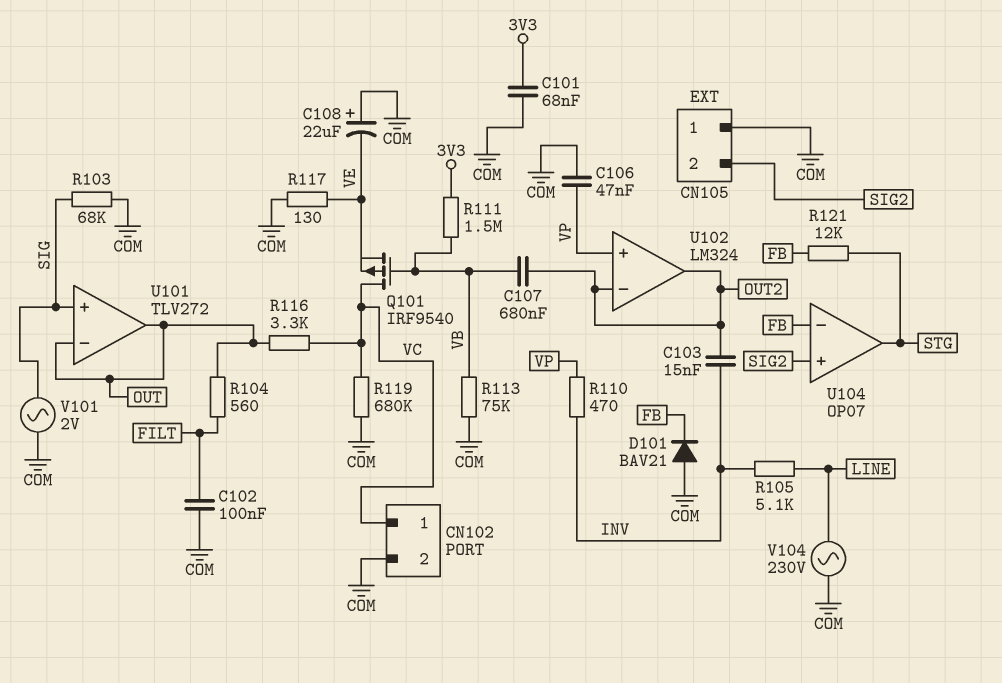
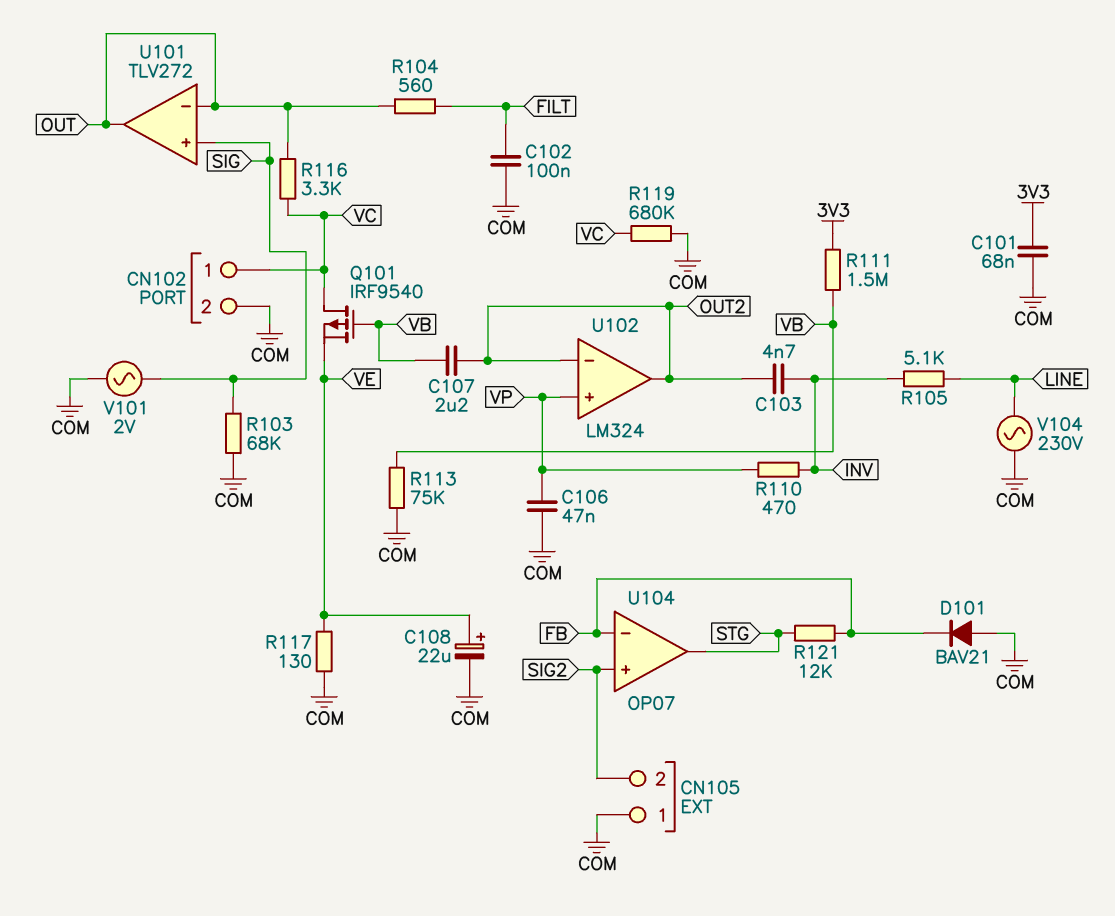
C103: 15nF (INV, OUT2) -> 4.7nF (INV, OUT2)
C107: 680nF (OUT2, VB) -> 2.2uF (OUT2, VB)
C108: 22uF (plus COM, minus VE) -> 22uF (plus VE, minus COM)

